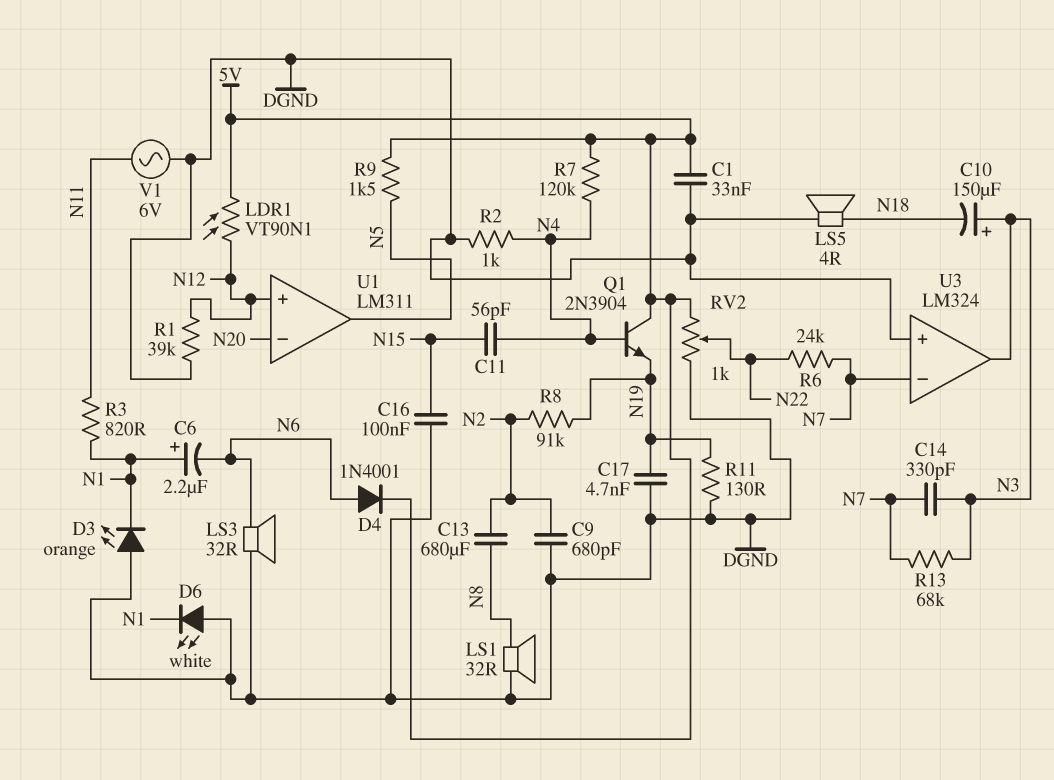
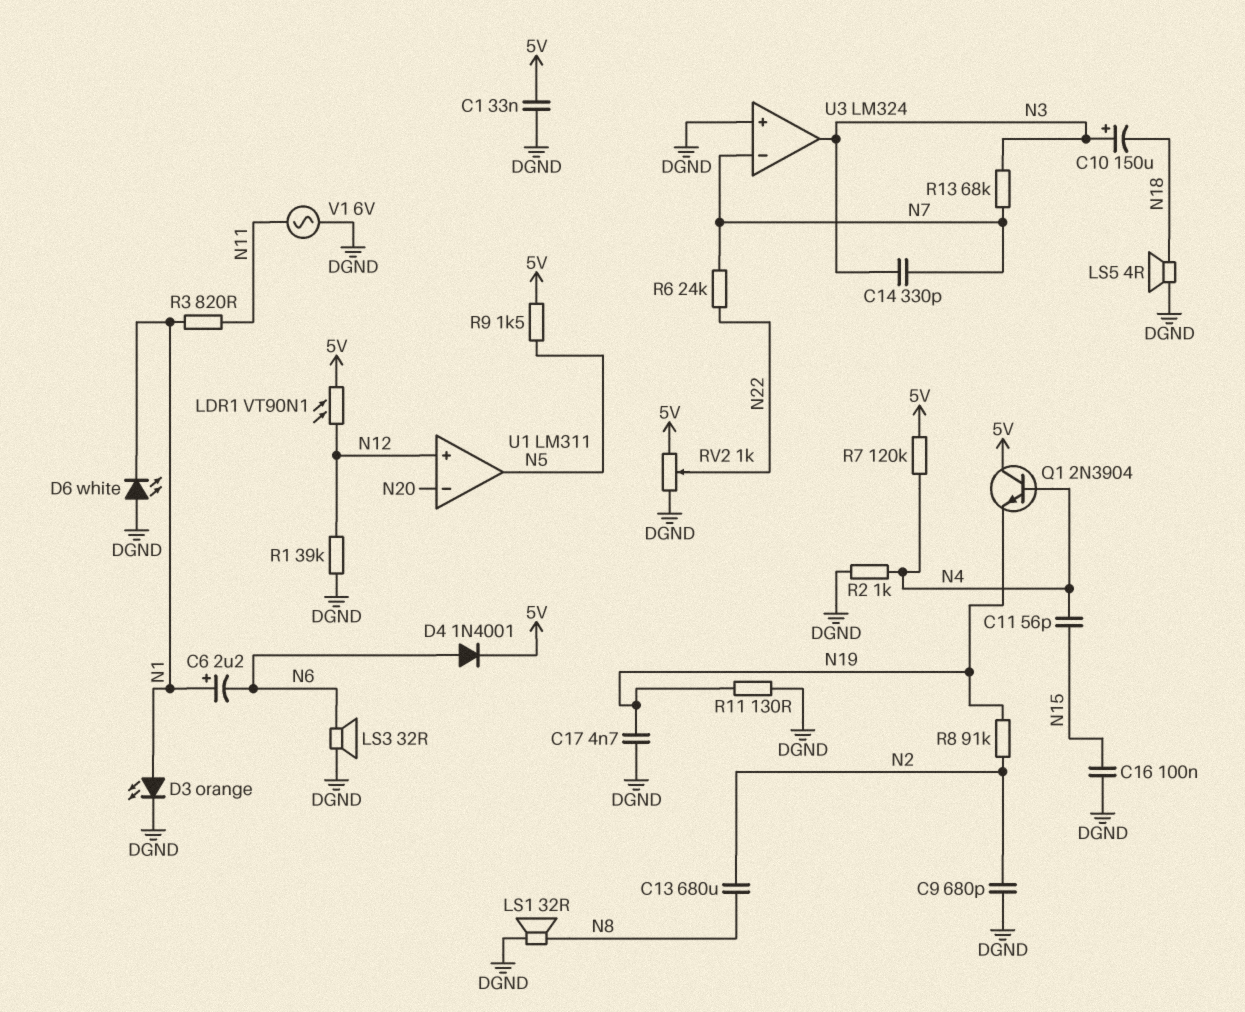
D3: LED orange (A DGND, K N1) -> LED orange (A N1, K DGND)

